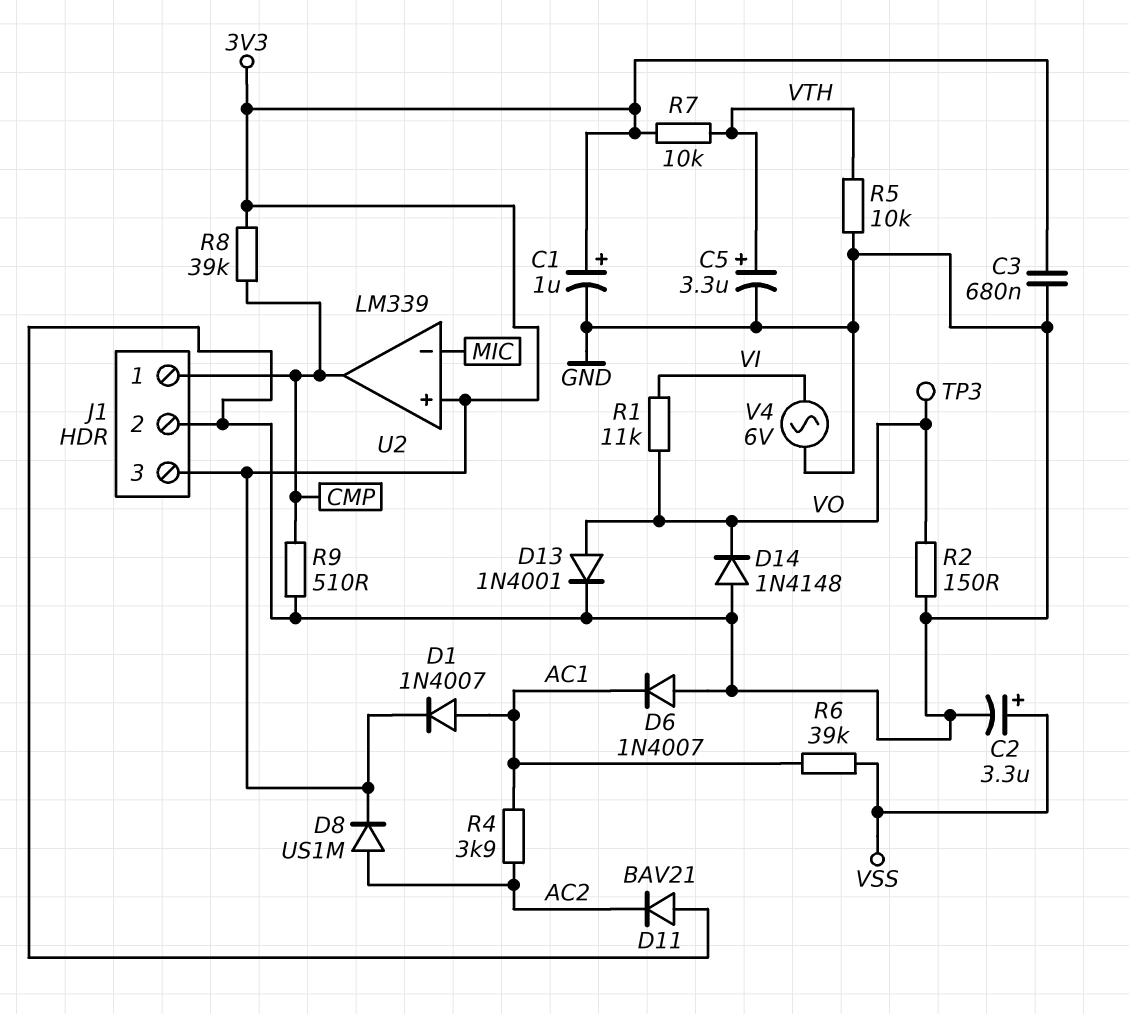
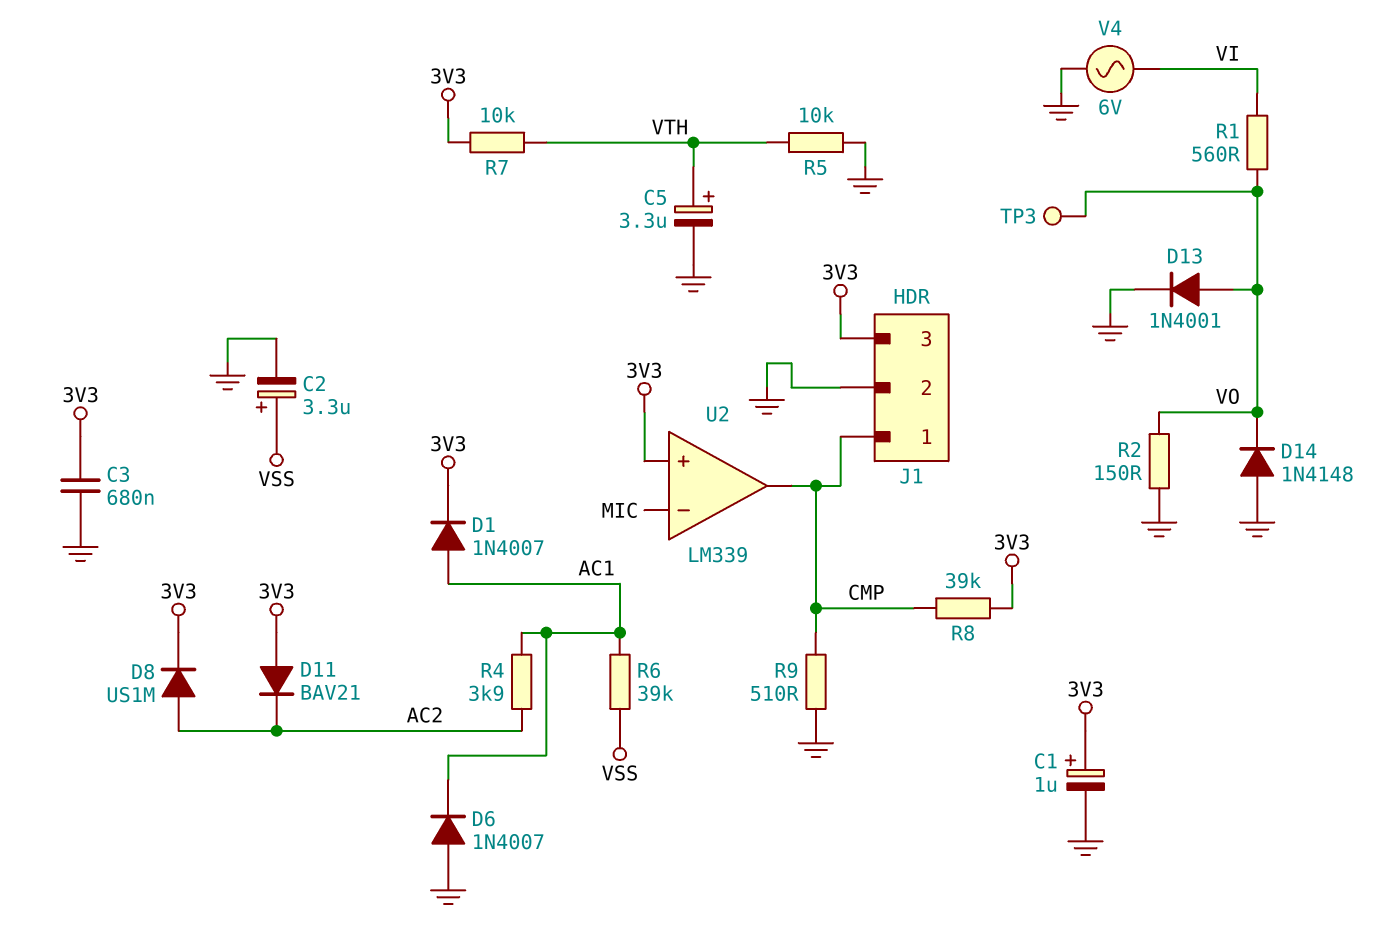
D11: diode BAV21 (A GND, K AC2) -> diode BAV21 (A 3V3, K AC2)
R1: 11k (VI, VO) -> 560 (VI, VO)

